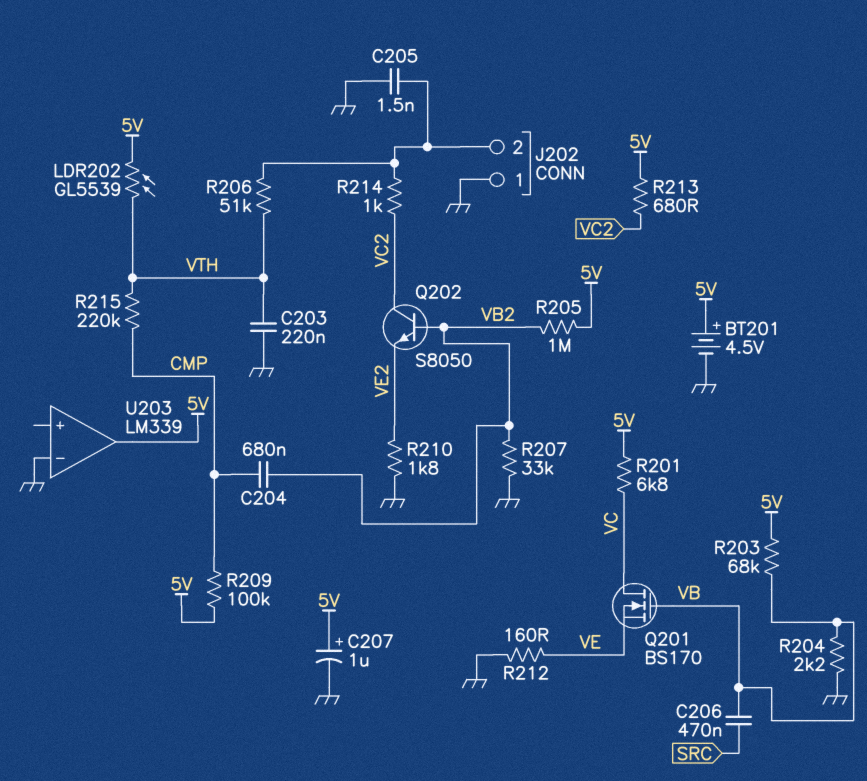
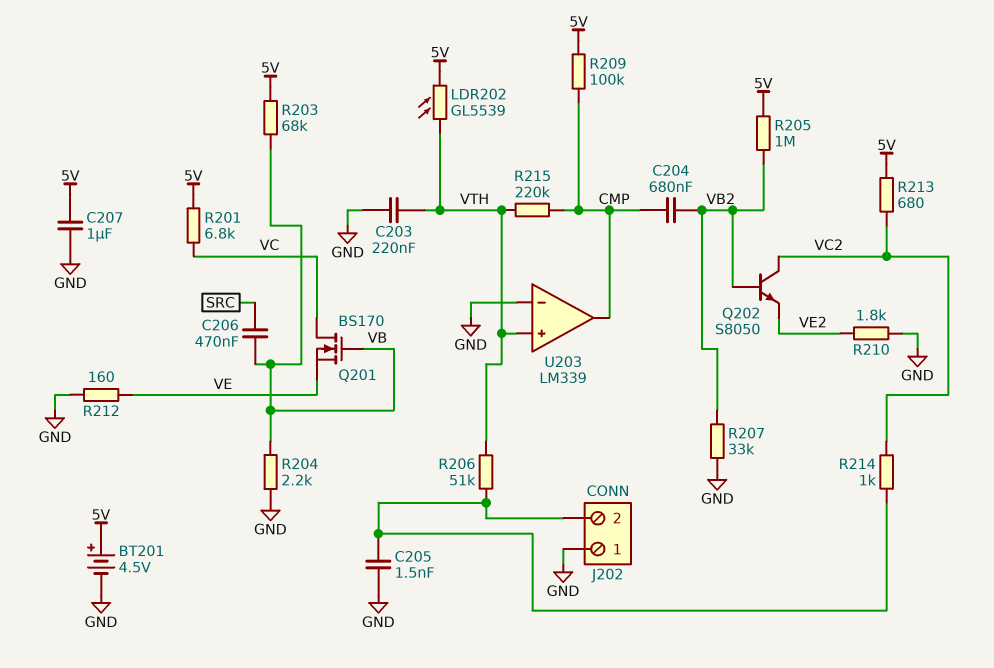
C207: 1uF (plus 5V, minus GND) -> 1uF (5V, GND)
U203 pin in+: none -> VTH
U203 pin out: 5V -> CMP

